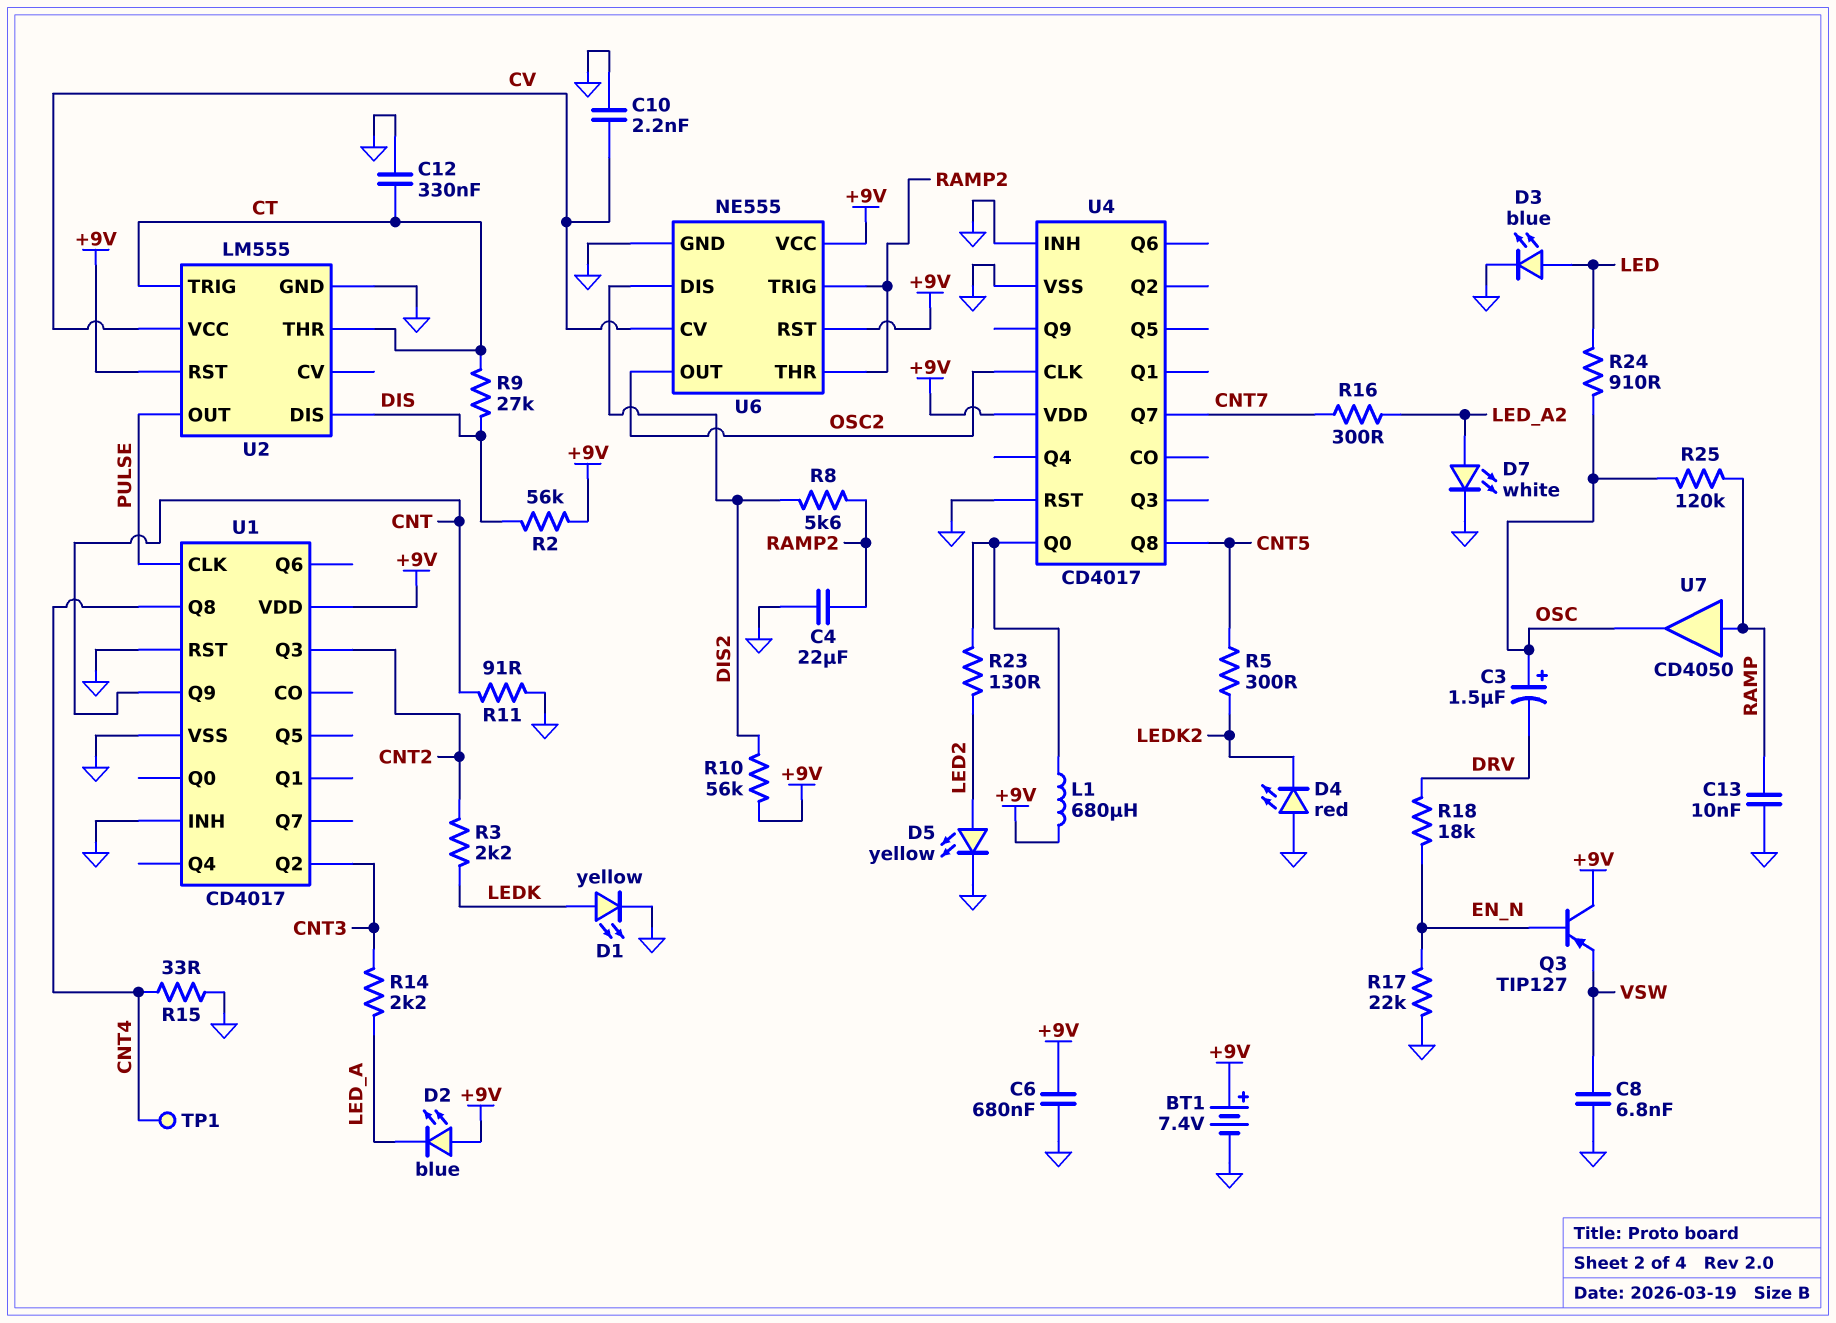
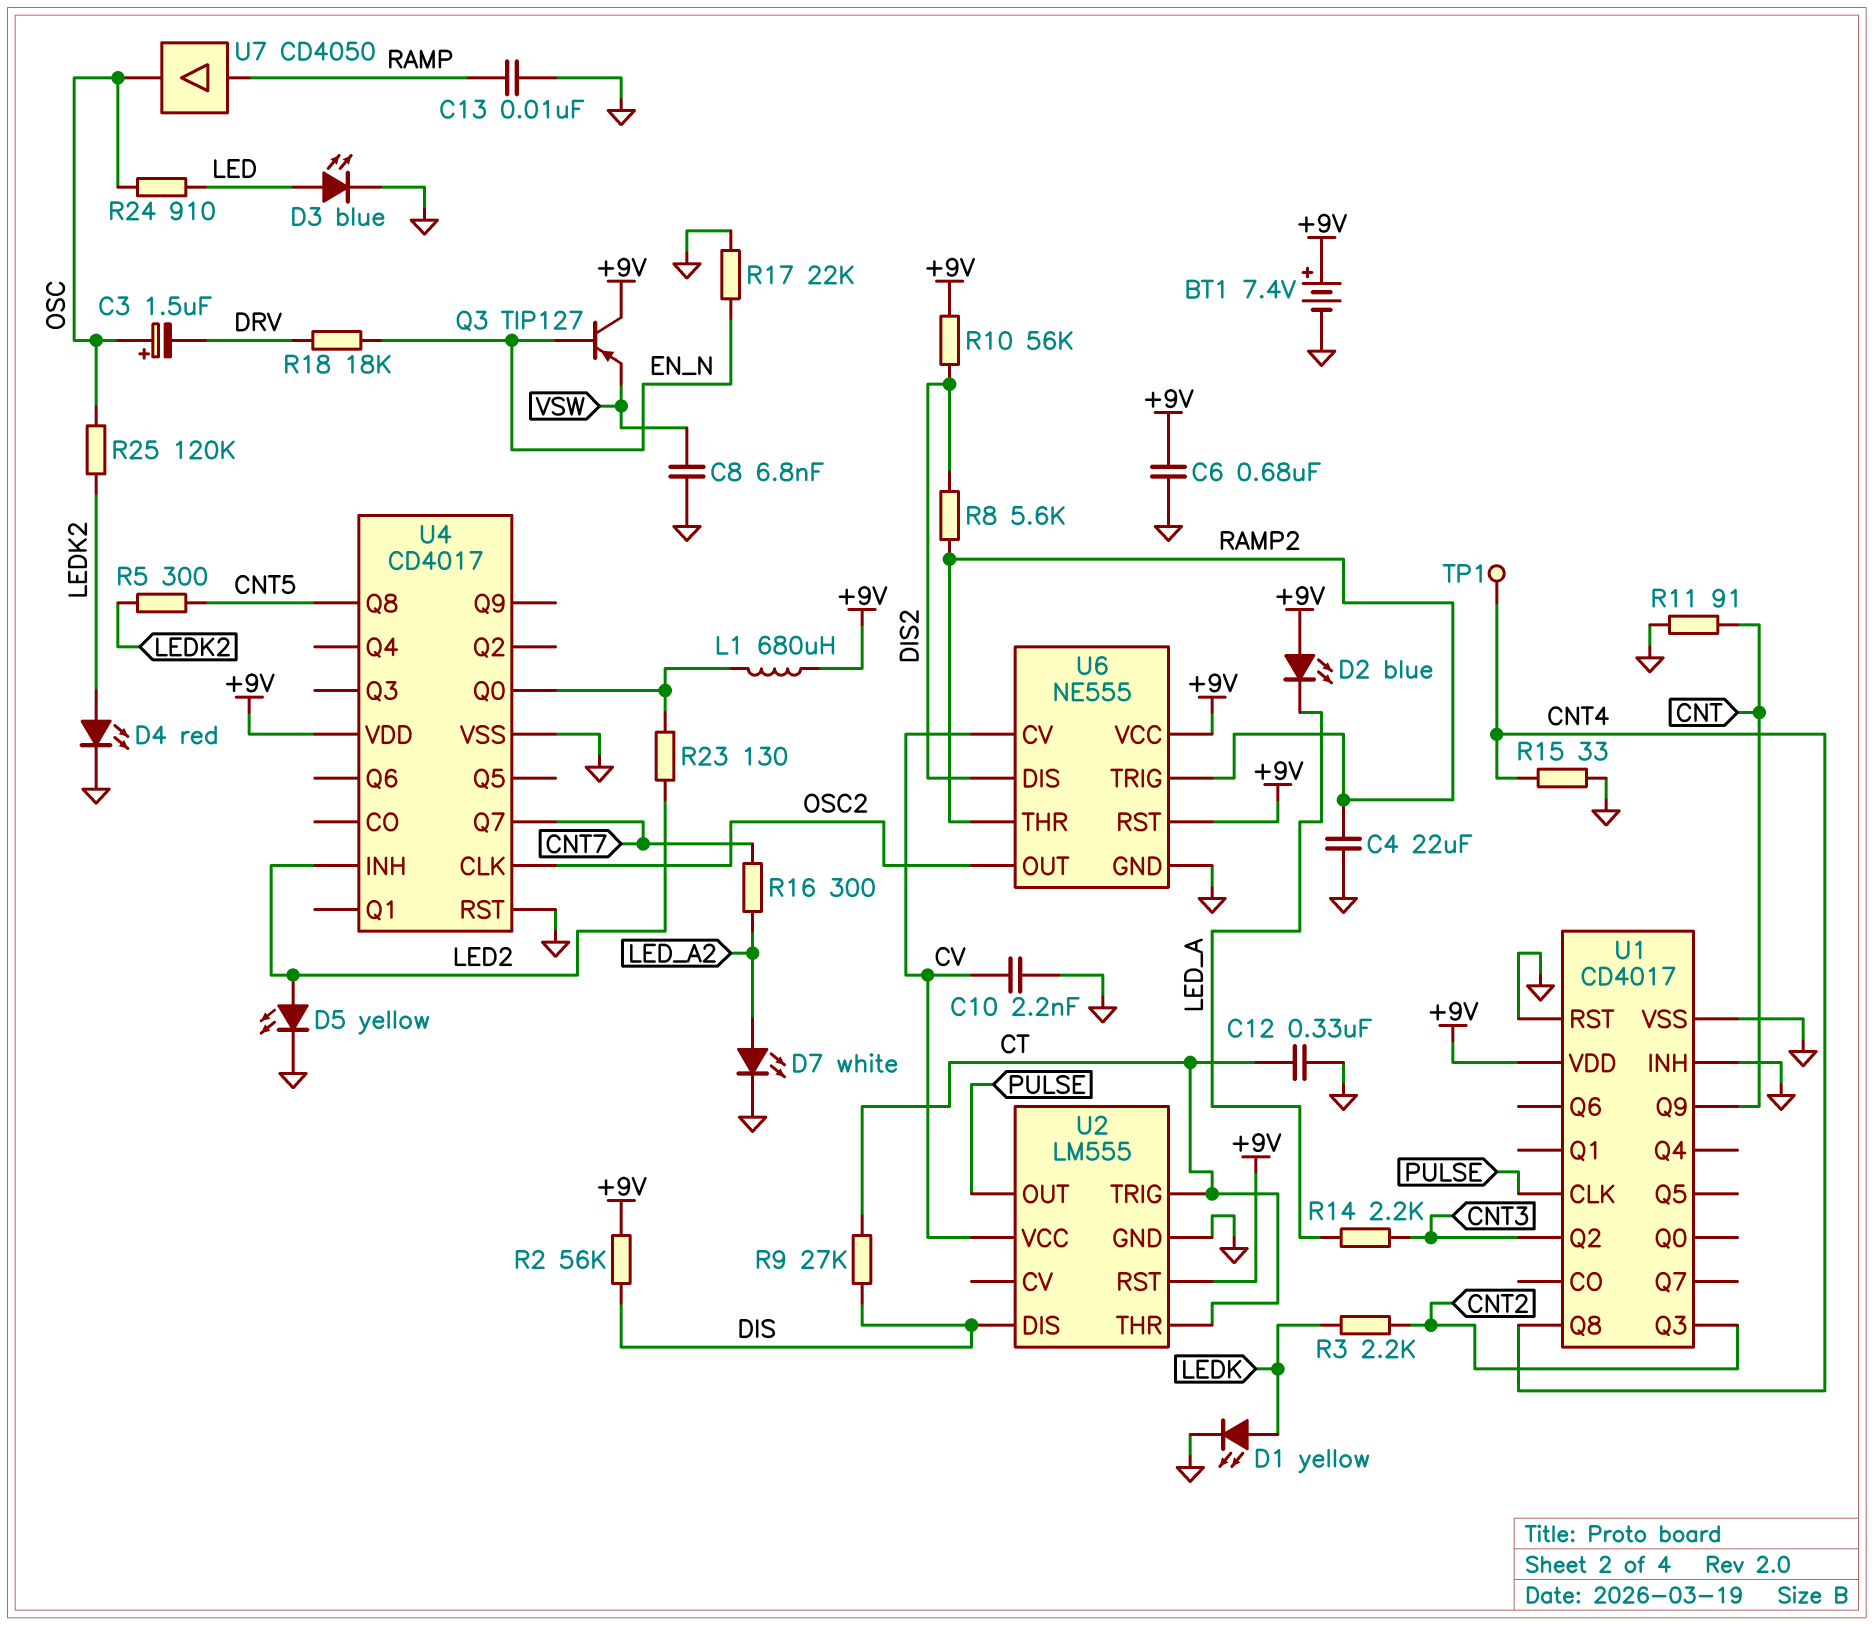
D4: LED red (A GND, K LEDK2) -> LED red (A LEDK2, K GND)
R25: 120k (OSC, RAMP) -> 120k (LEDK2, OSC)
U4 pin INH: GND -> LED2

